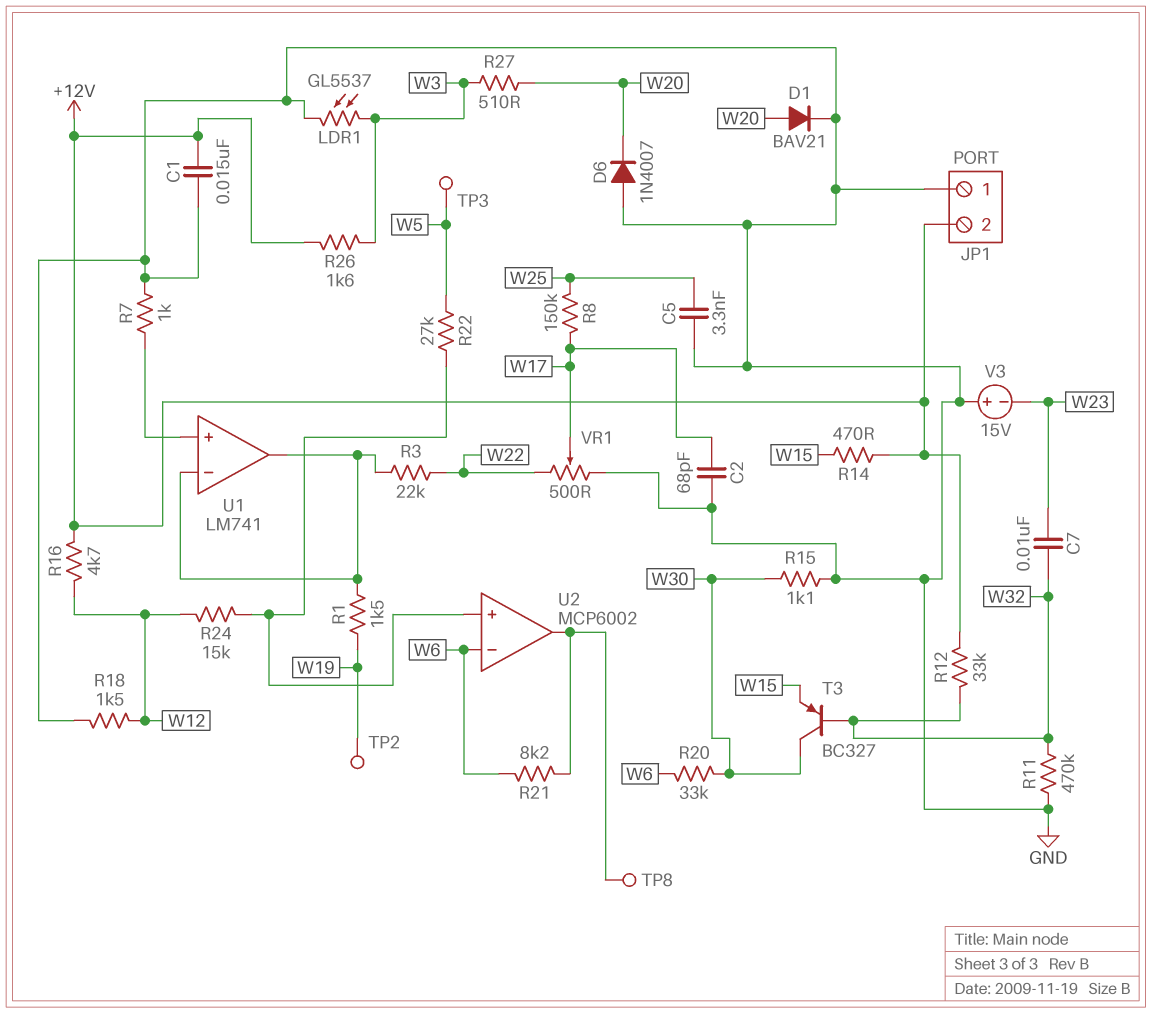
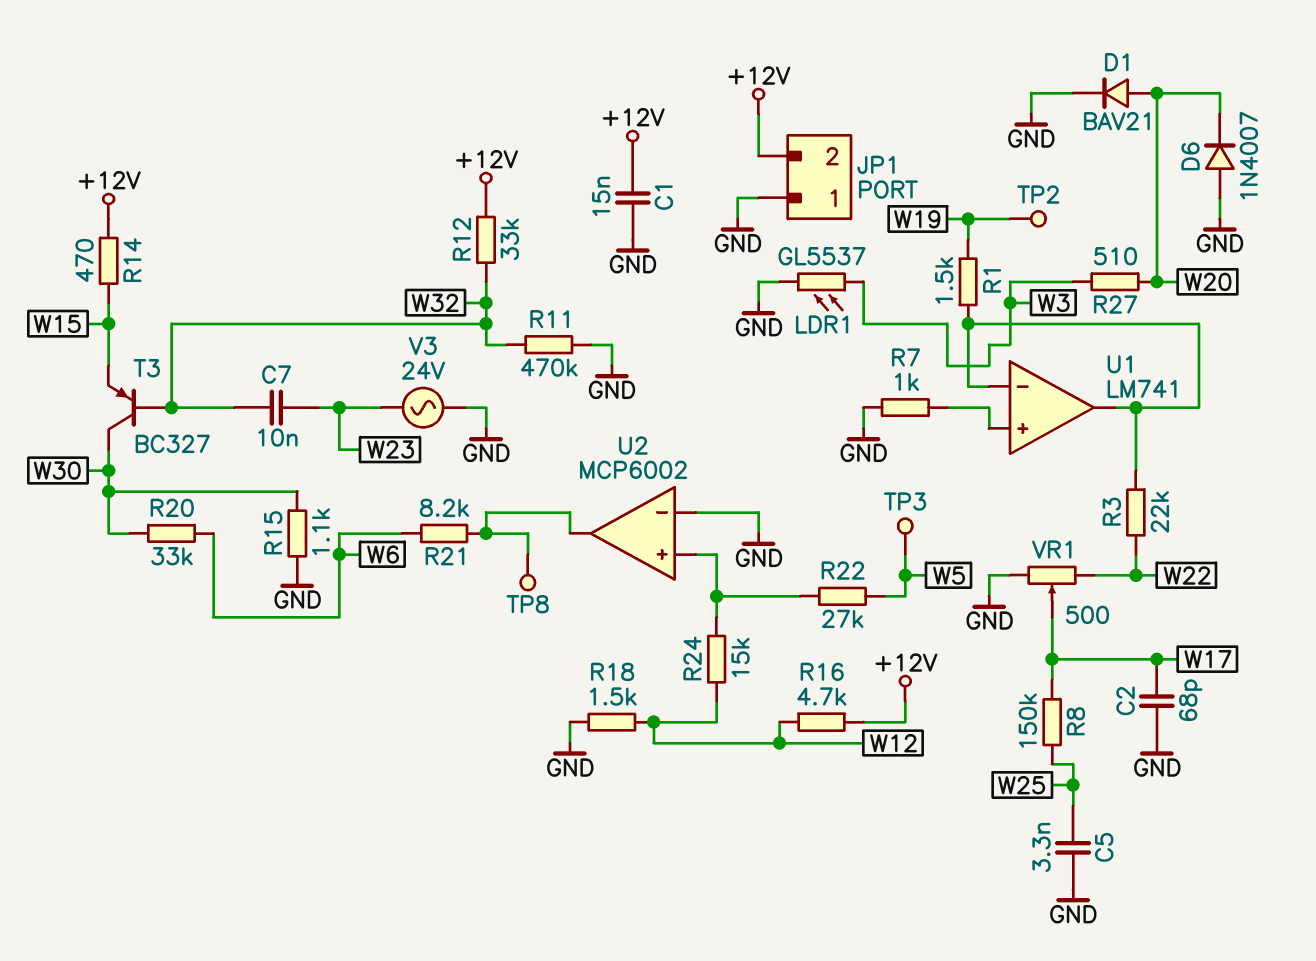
R26: 1.6k (+12V, W3) -> none
U2 pin in-: W6 -> GND
V3: 15V (plus GND, minus W23) -> AC 24V (GND, W23)

